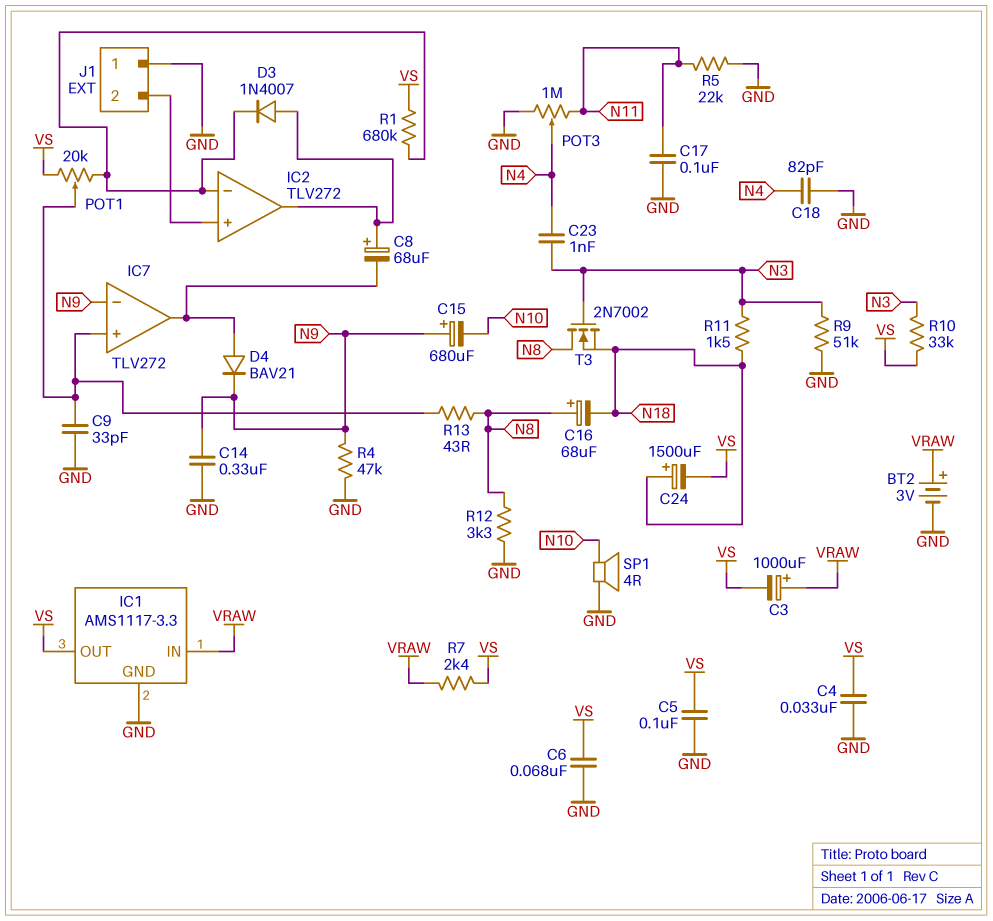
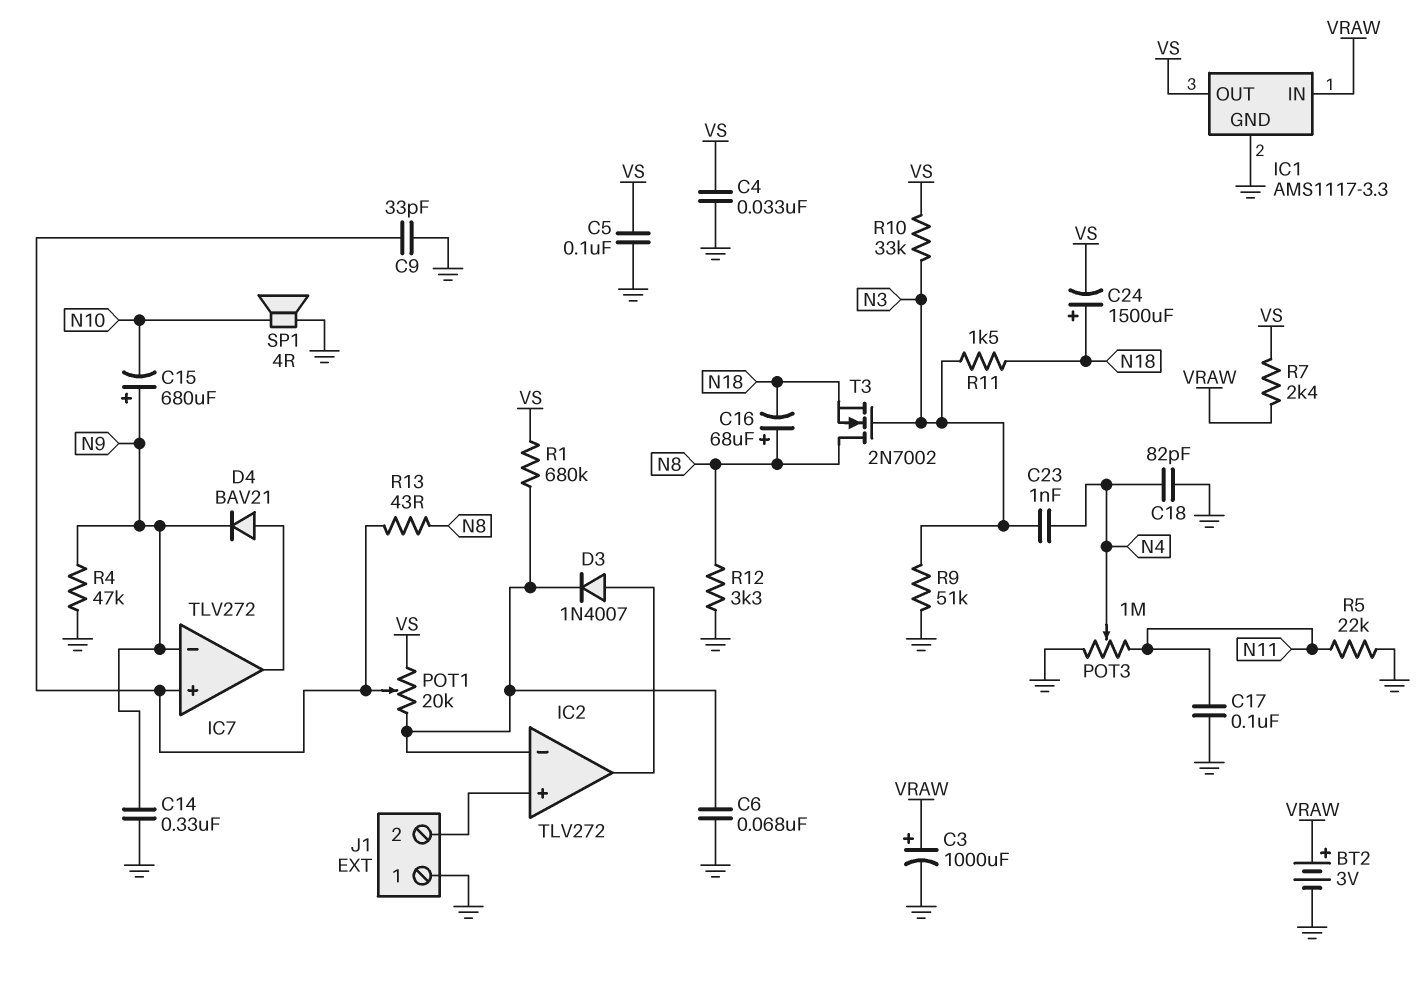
C3: 1000uF (plus VRAW, minus VS) -> 1000uF (plus VRAW, minus GND)
C6: 68nF (GND, VS) -> 68nF (GND, IC2/in-)
C8: 68uF (plus IC2/out, minus IC7/out) -> none

